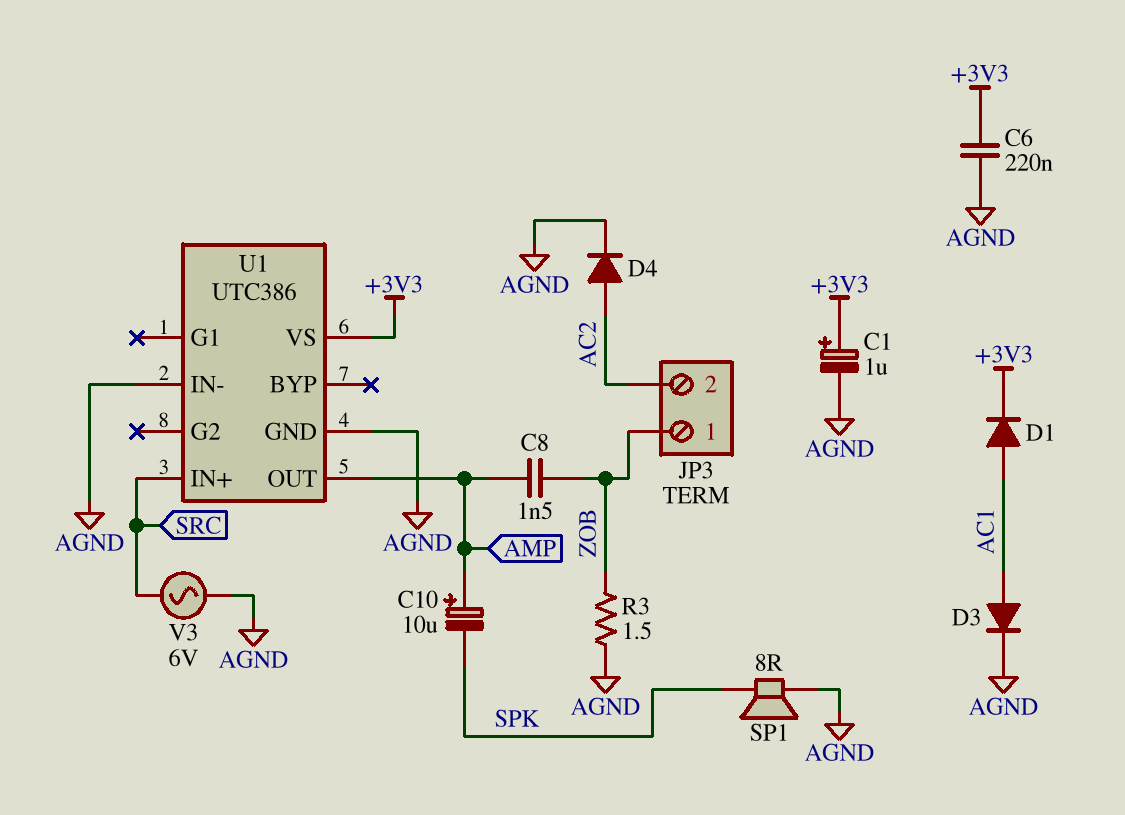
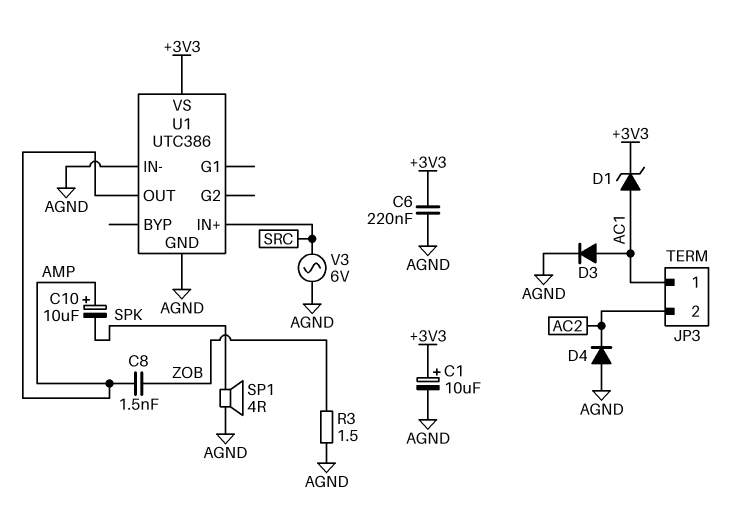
C1: 1uF (plus +3V3, minus AGND) -> 10uF (plus +3V3, minus AGND)
D1: diode (A AC1, K +3V3) -> zener (A AC1, K +3V3)
D4: diode (A AC2, K AGND) -> diode (A AGND, K AC2)
JP3 pin 1: ZOB -> AC1
SP1: speaker 8R (AGND, SPK) -> speaker 4R (AGND, SPK)

